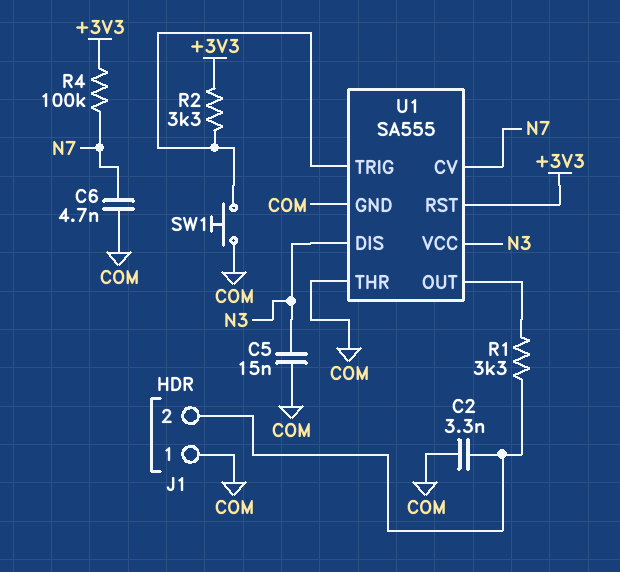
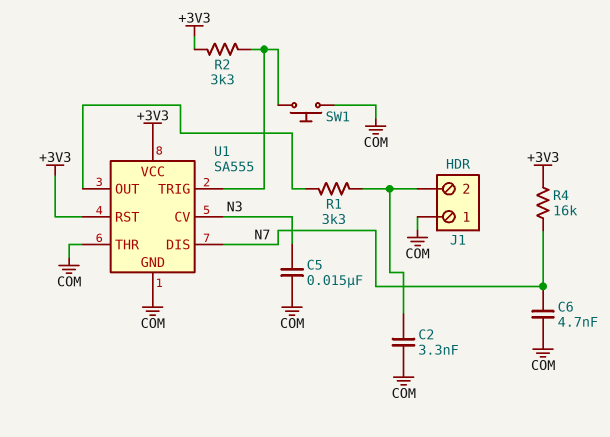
R4: 100k (+3V3, N7) -> 16k (+3V3, N7)
U1 pin CV: N7 -> N3
U1 pin DIS: N3 -> N7
U1 pin VCC: N3 -> +3V3

